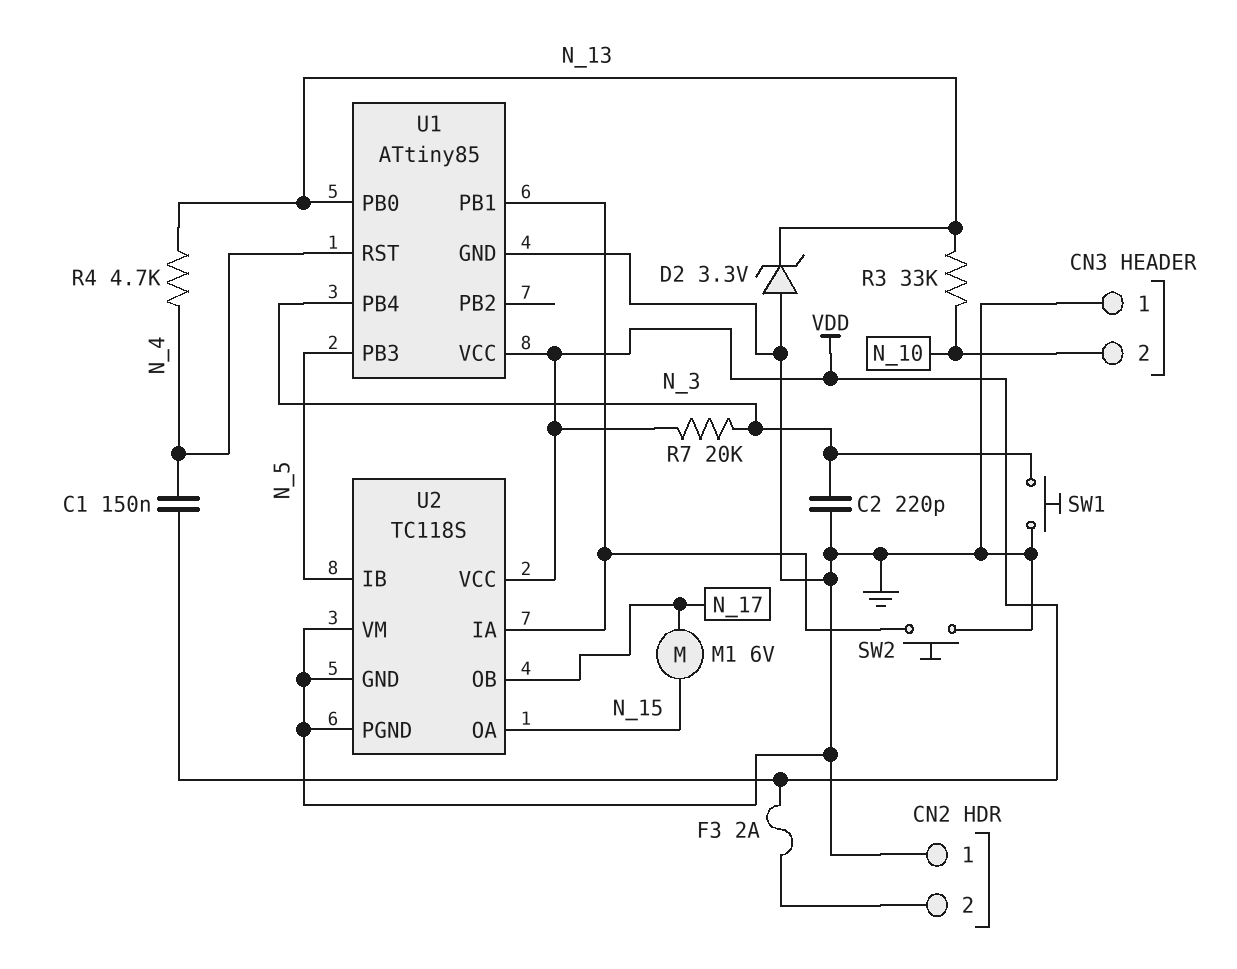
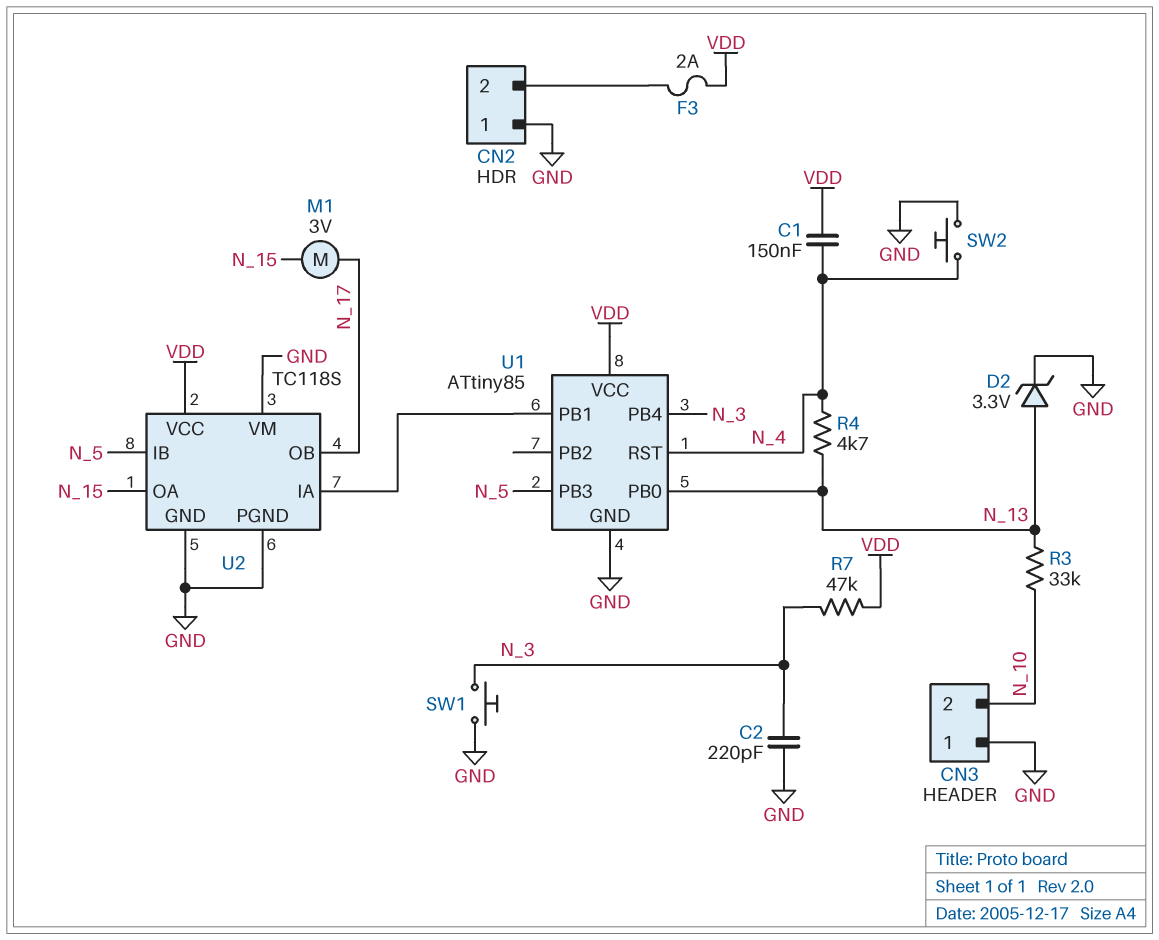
D2: zener 3.3V (A GND, K N_13) -> zener 3.3V (A N_13, K GND)
M1: motor 6V (N_15, N_17) -> motor 3V (N_15, N_17)
R7: 20k (N_3, VDD) -> 47k (N_3, VDD)
SW2: button (GND, U1/PB1) -> button (GND, N_4)

